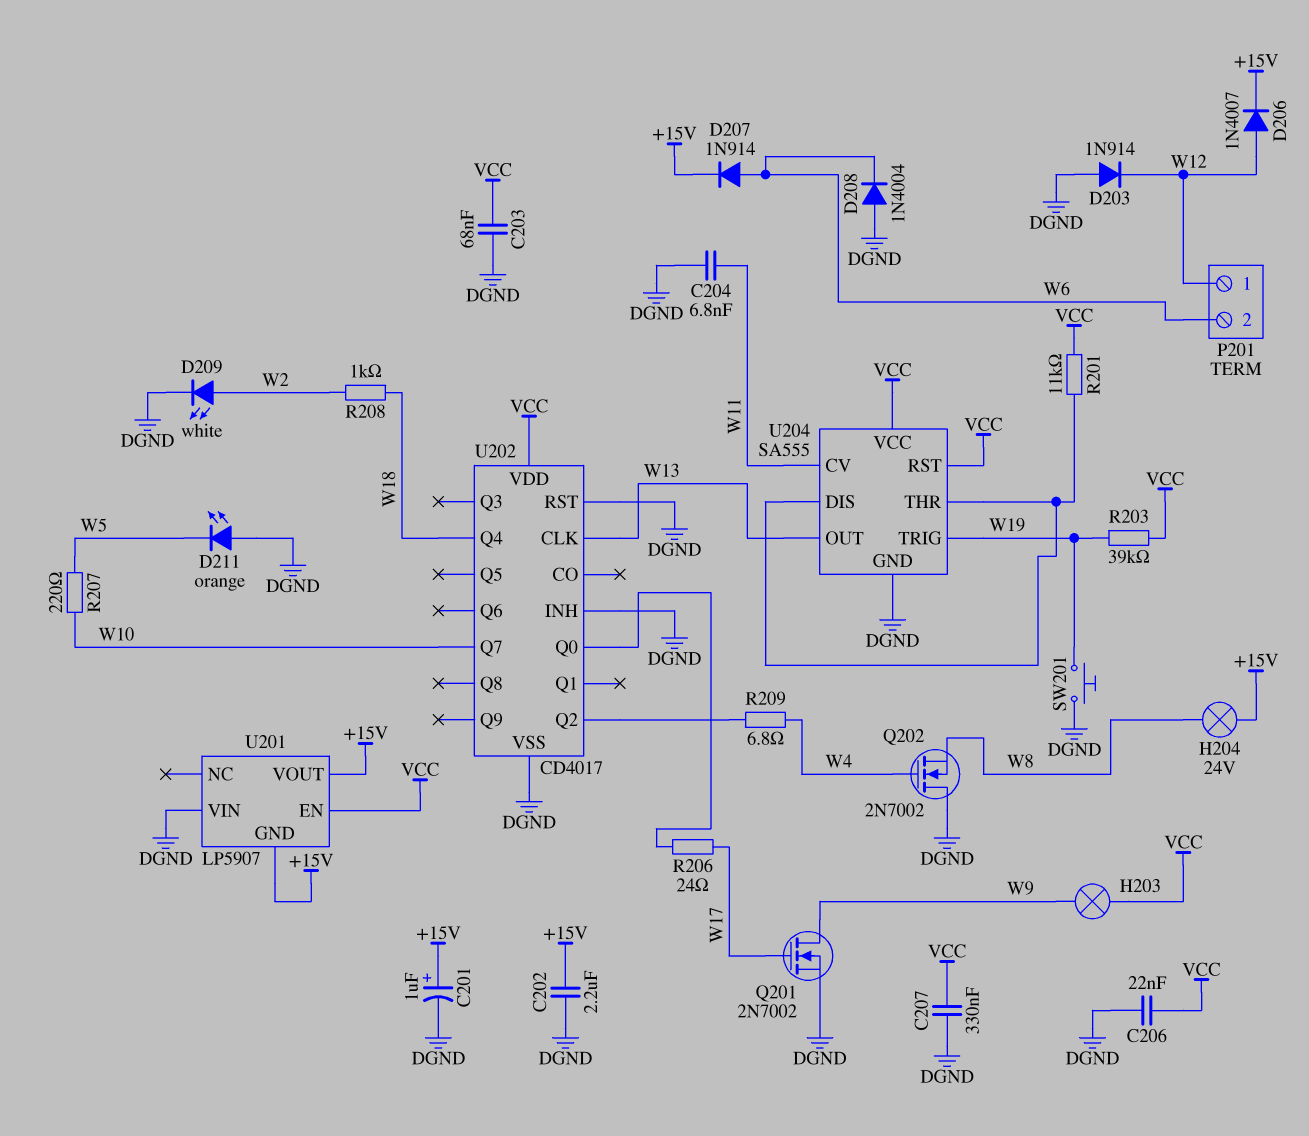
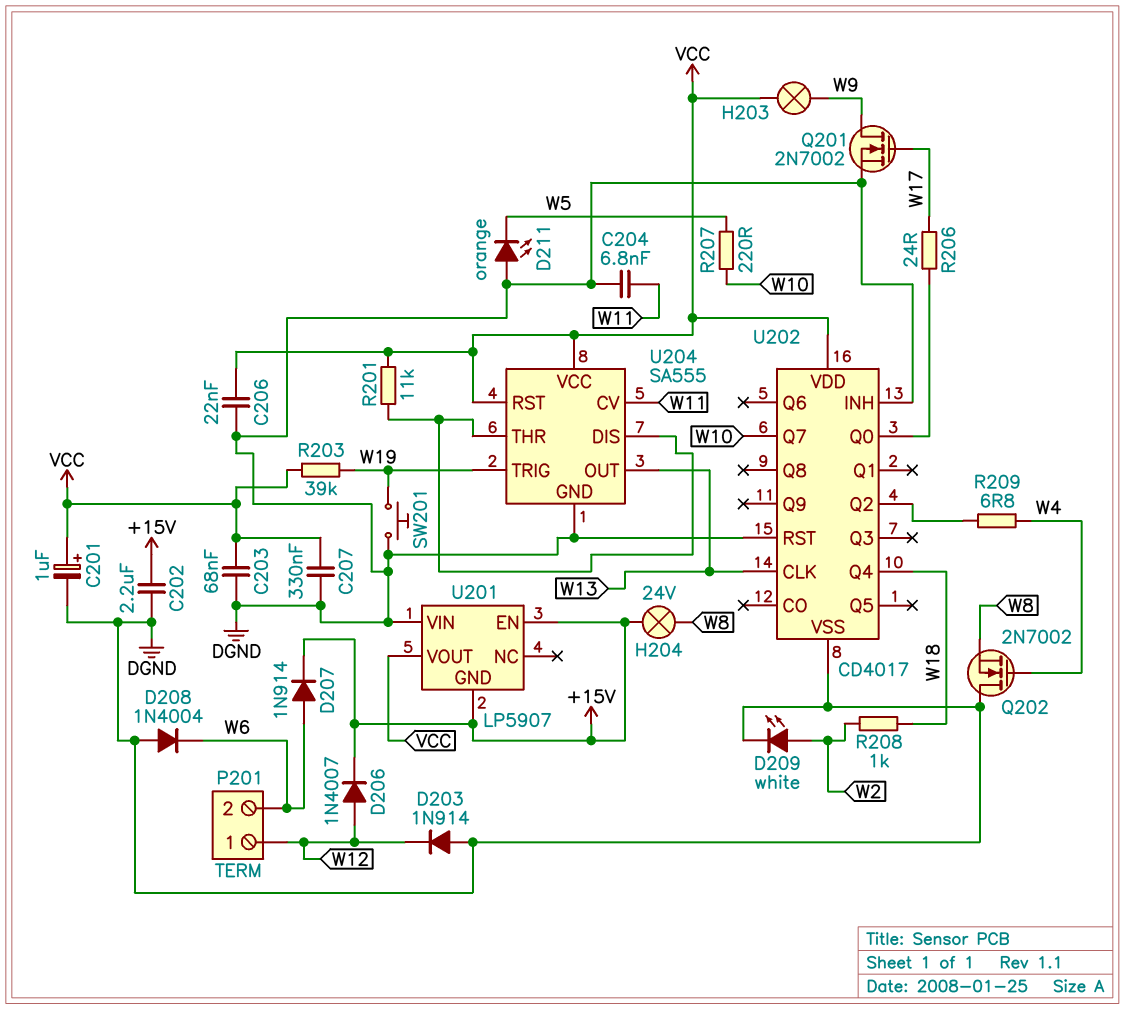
C201: 1uF (plus +15V, minus DGND) -> 1uF (plus VCC, minus DGND)
U201 pin EN: VCC -> +15V
U201 pin VOUT: +15V -> VCC

